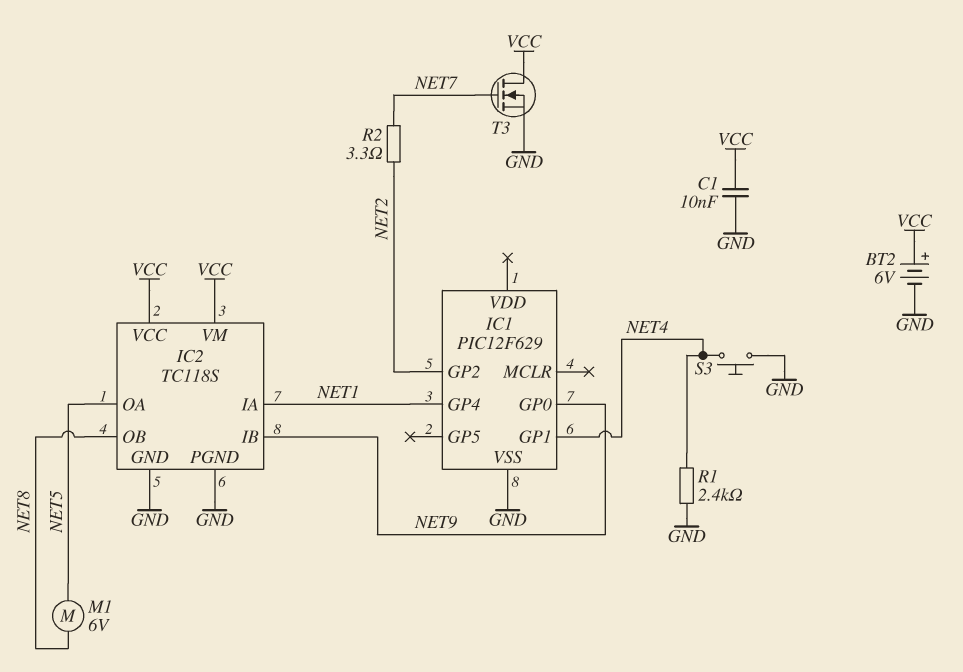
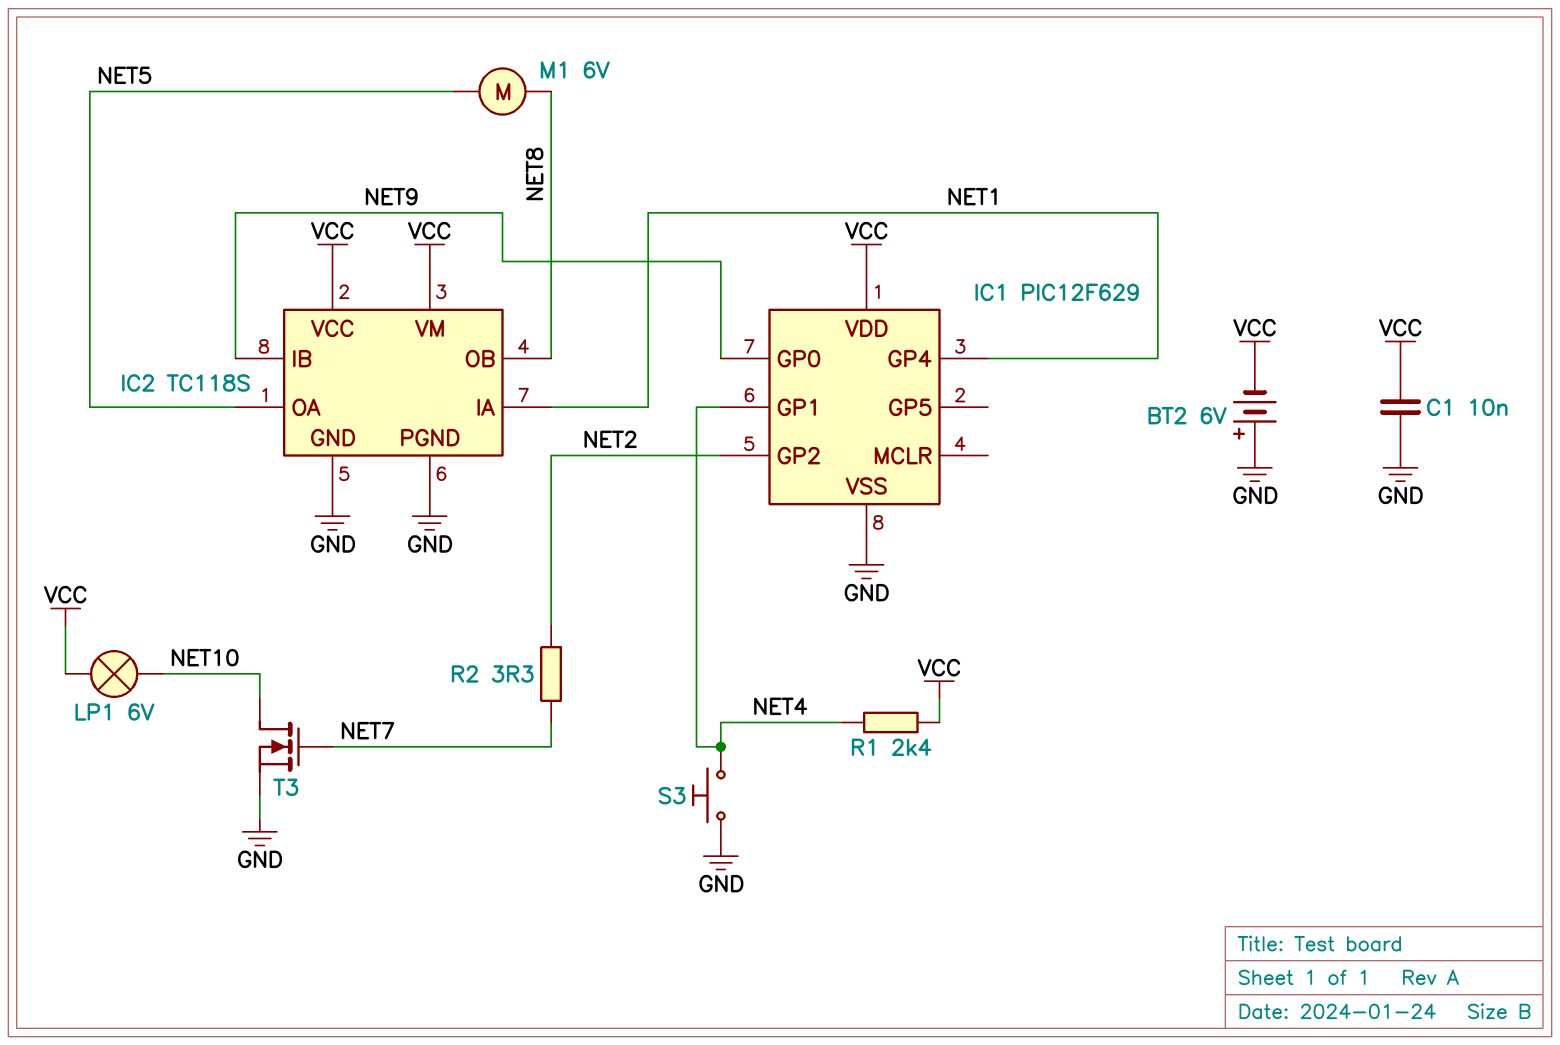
BT2: 6V (plus VCC, minus GND) -> 6V (plus GND, minus VCC)
IC1 pin VDD: none -> VCC
LP1: none -> lamp 6V (NET10, VCC)
R1: 2.4k (GND, NET4) -> 2.4k (NET4, VCC)
T3: NMOS (G NET7, D VCC, S GND) -> NMOS (G NET7, D NET10, S GND)

